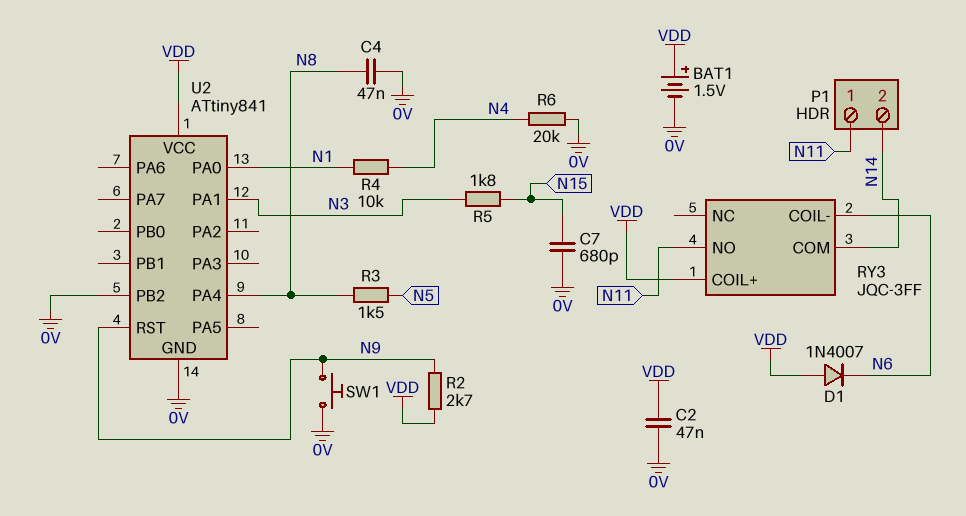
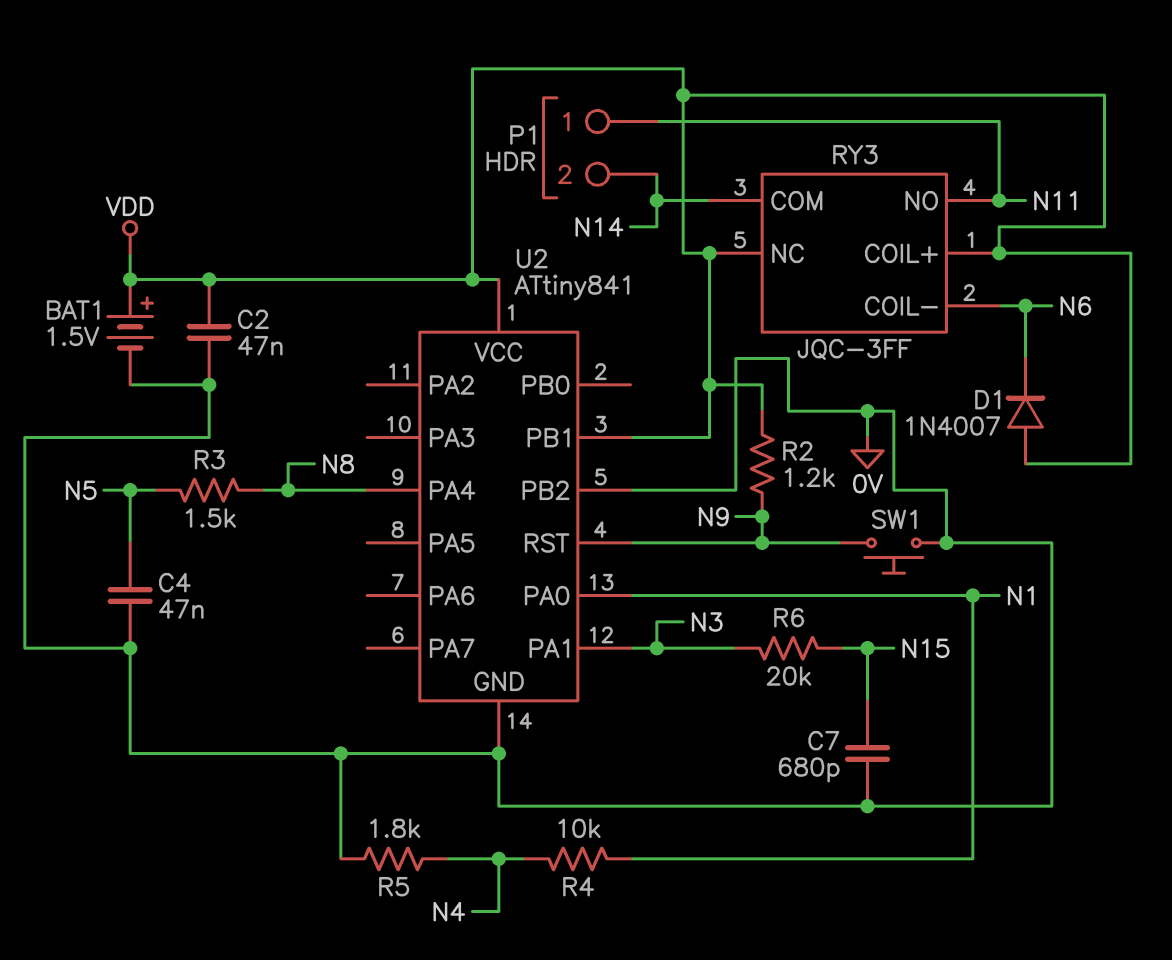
C4: 47nF (0V, N8) -> 47nF (0V, N5)
R2: 2.7k (N9, VDD) -> 1.2k (N9, VDD)
R5: 1.8k (N3, N15) -> 1.8k (0V, N4)
R6: 20k (0V, N4) -> 20k (N3, N15)
RY3 pin NC: none -> VDD
U2 pin PB1: none -> VDD

